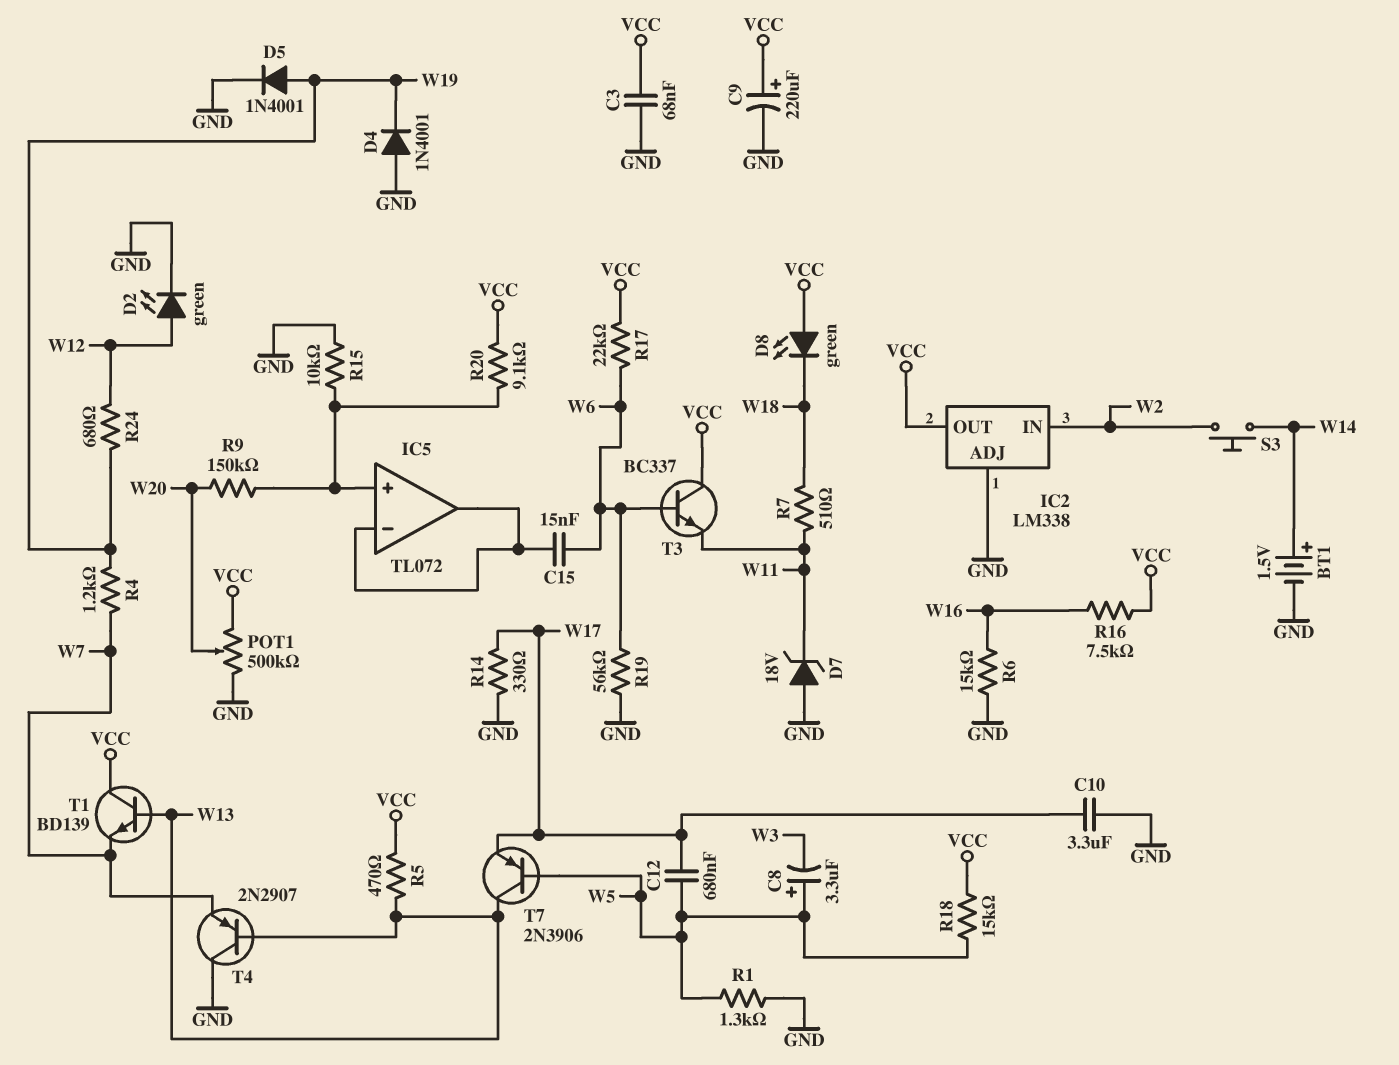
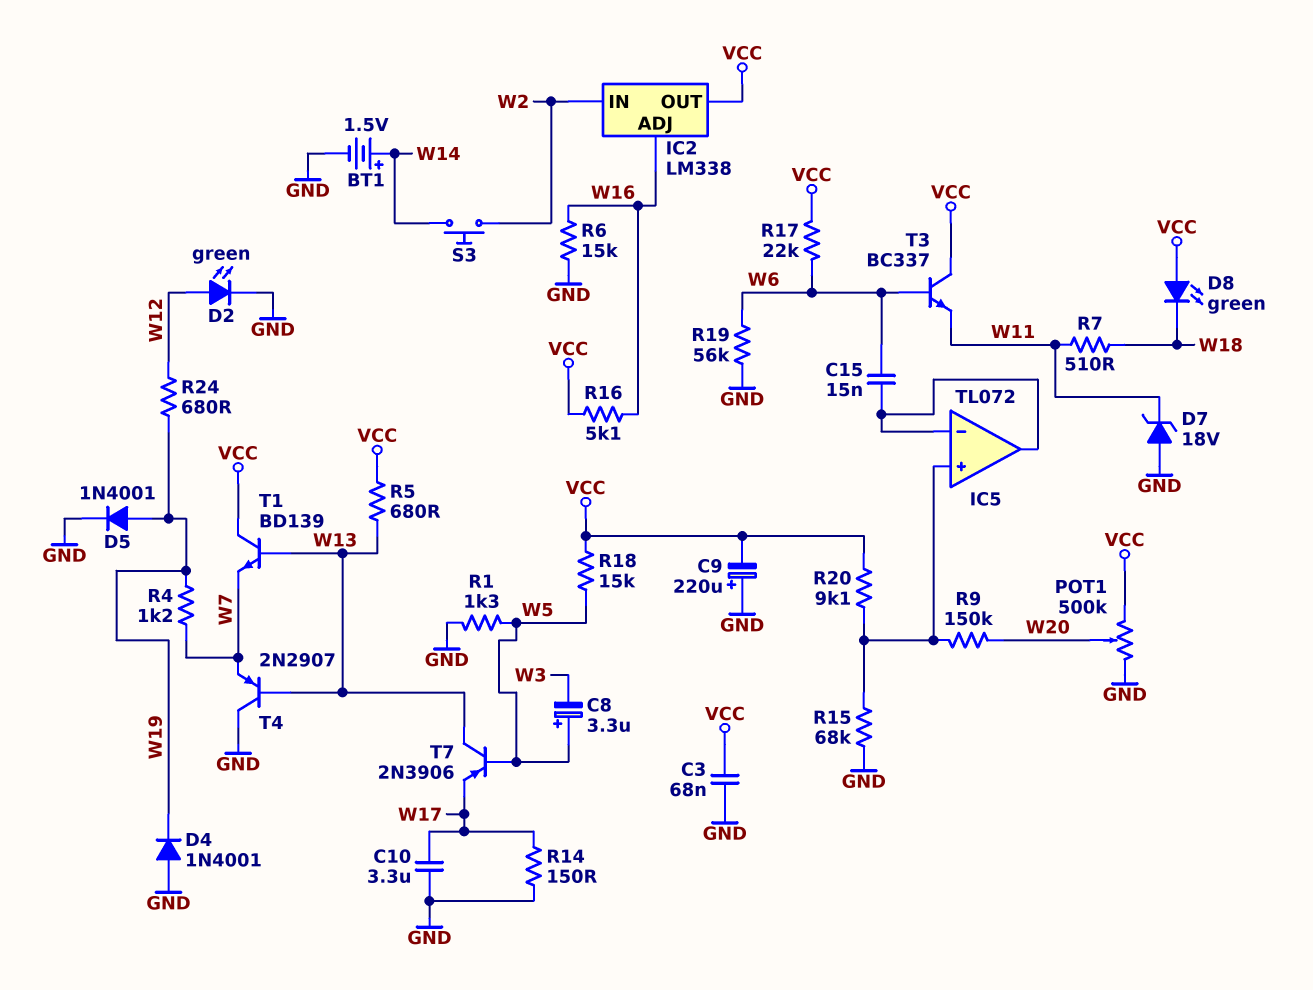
C9: 220uF (plus VCC, minus GND) -> 220uF (plus GND, minus VCC)
C12: 680nF (W5, W17) -> none
IC2 pin ADJ: GND -> W16
R5: 470 (VCC, W13) -> 680 (VCC, W13)
R14: 330 (GND, W17) -> 150 (GND, W17)
R15: 10k (GND, IC5/in+) -> 68k (GND, IC5/in+)
R16: 7.5k (VCC, W16) -> 5.1k (VCC, W16)

